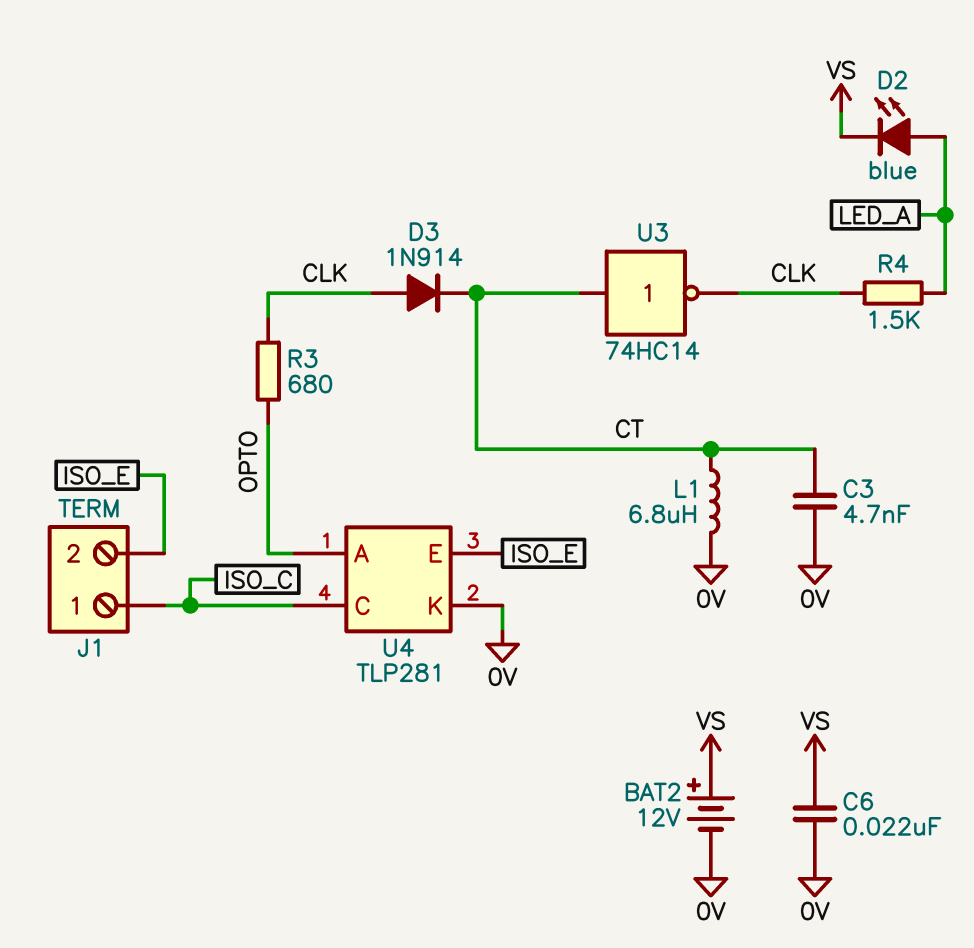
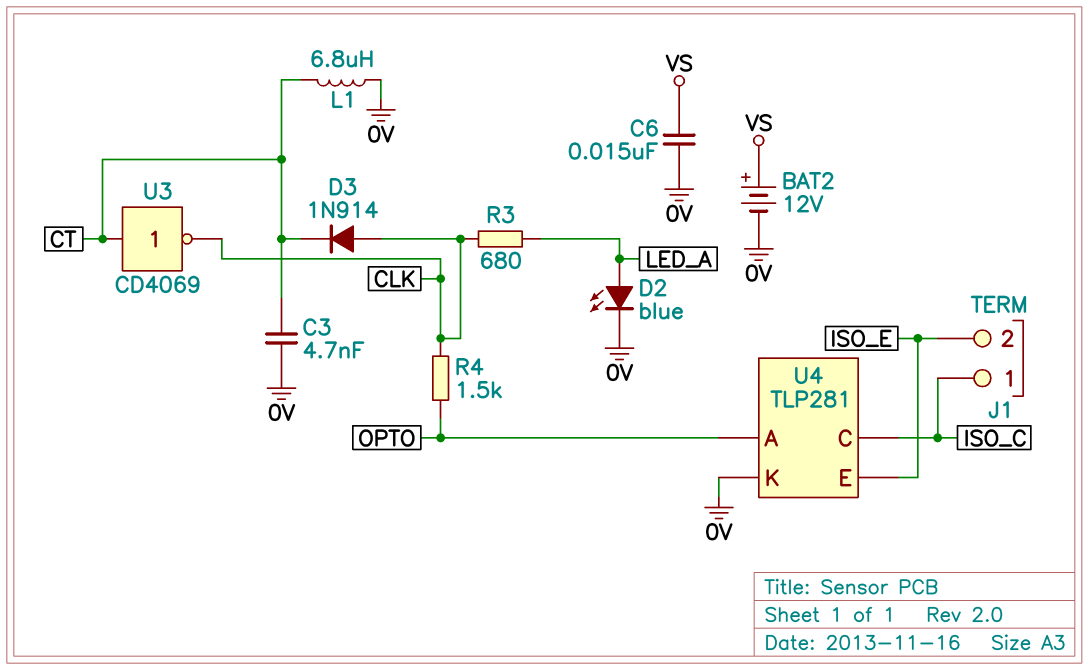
C6: 22nF (0V, VS) -> 15nF (0V, VS)
D2: LED blue (A LED_A, K VS) -> LED blue (A LED_A, K 0V)
R3: 680 (CLK, OPTO) -> 680 (CLK, LED_A)
R4: 1.5k (CLK, LED_A) -> 1.5k (CLK, OPTO)
U3: NOT 74HC14 (in CT, out CLK) -> NOT CD4069 (in CT, out CLK)

